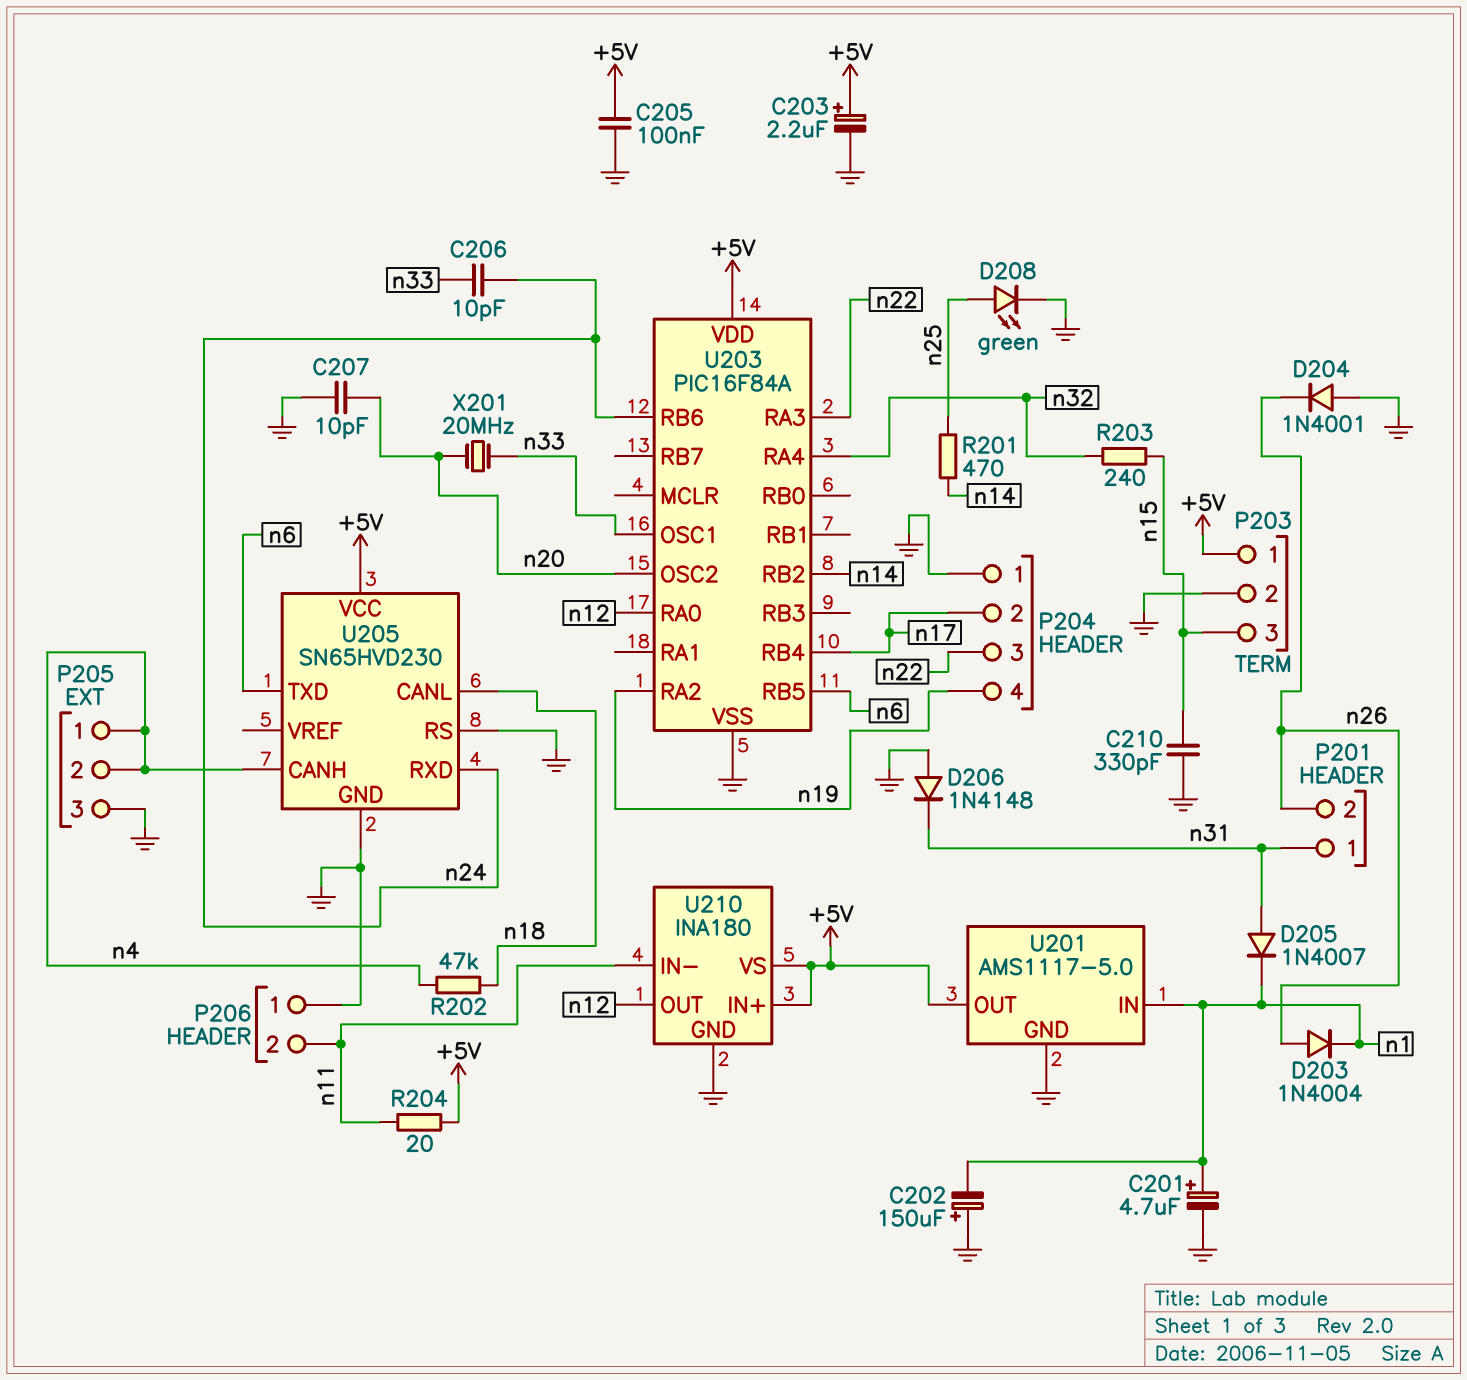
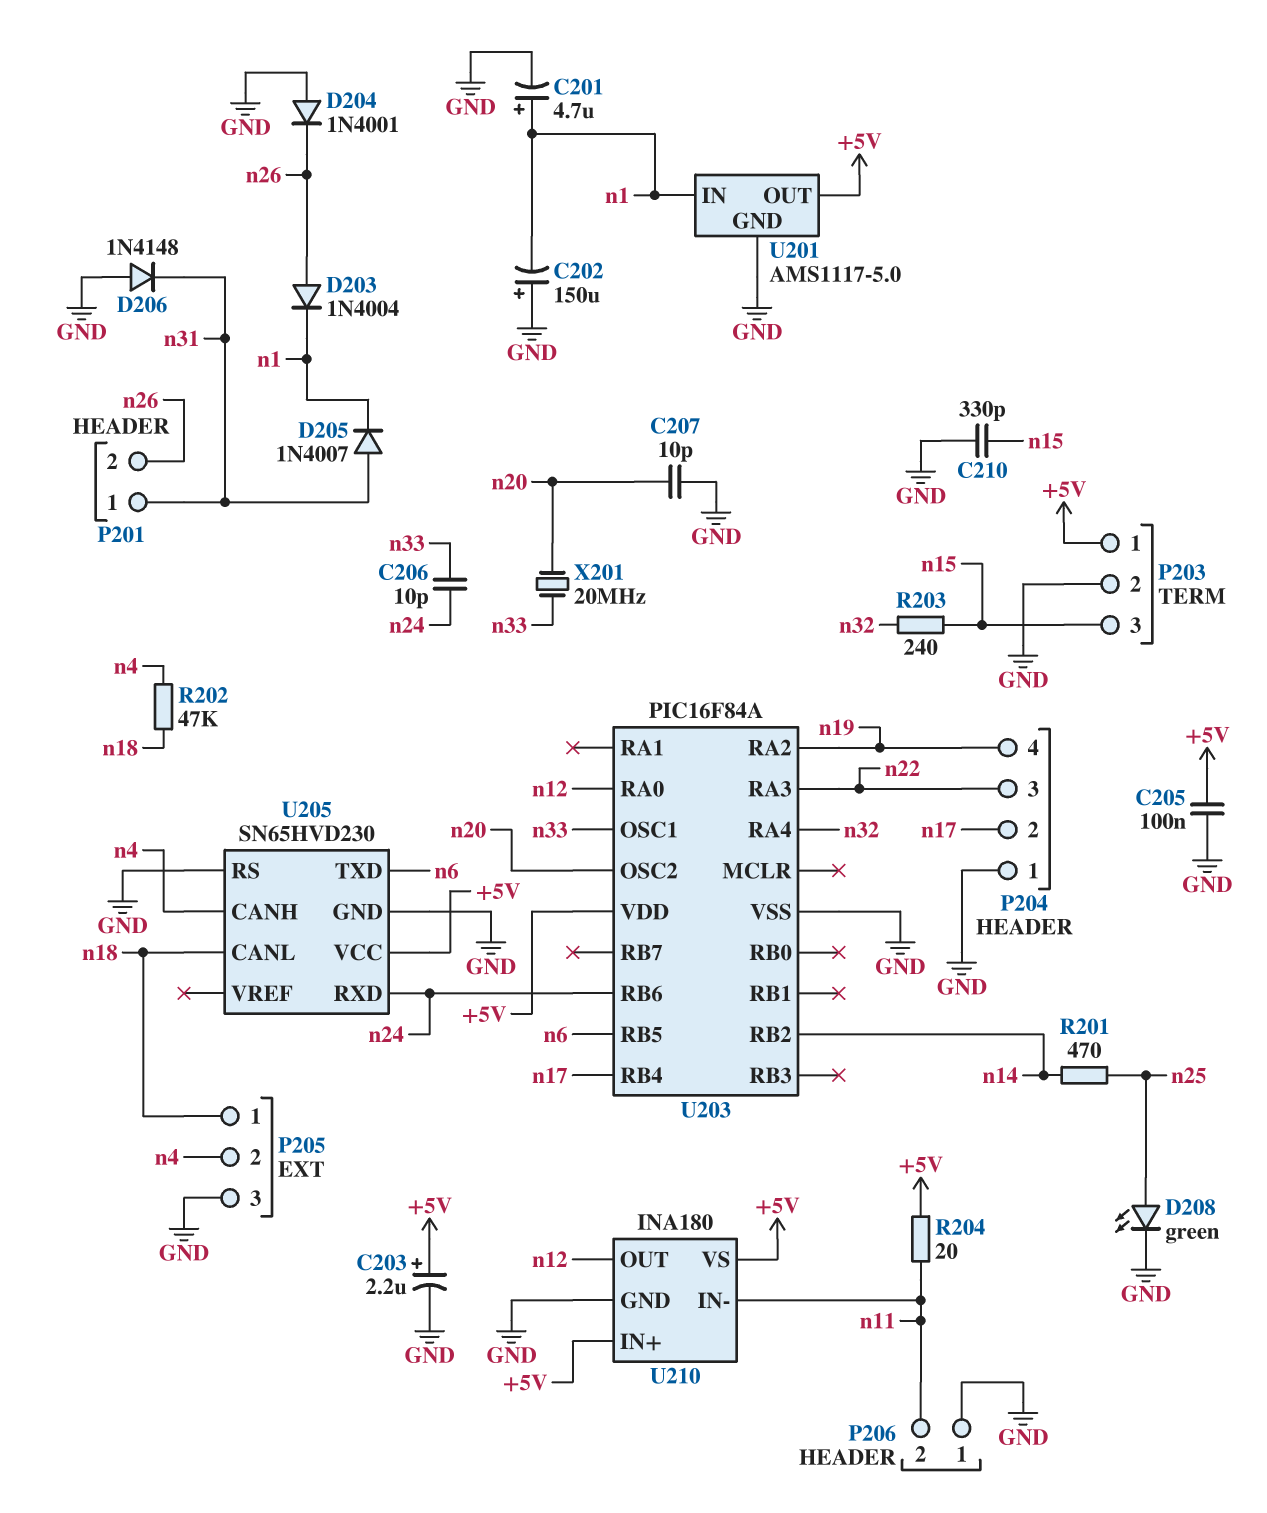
P205 pin 1: n4 -> n18

